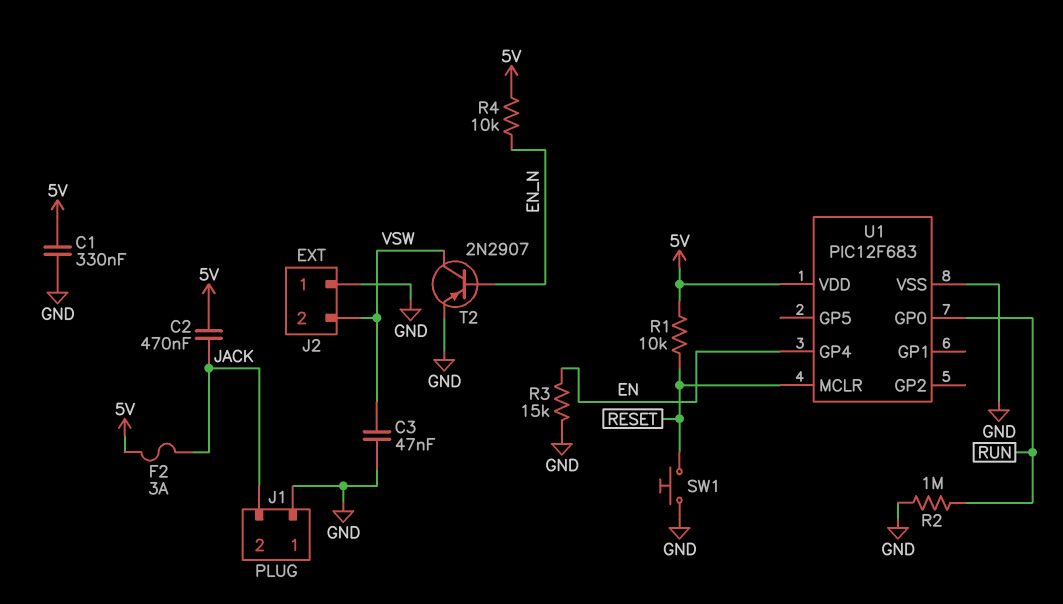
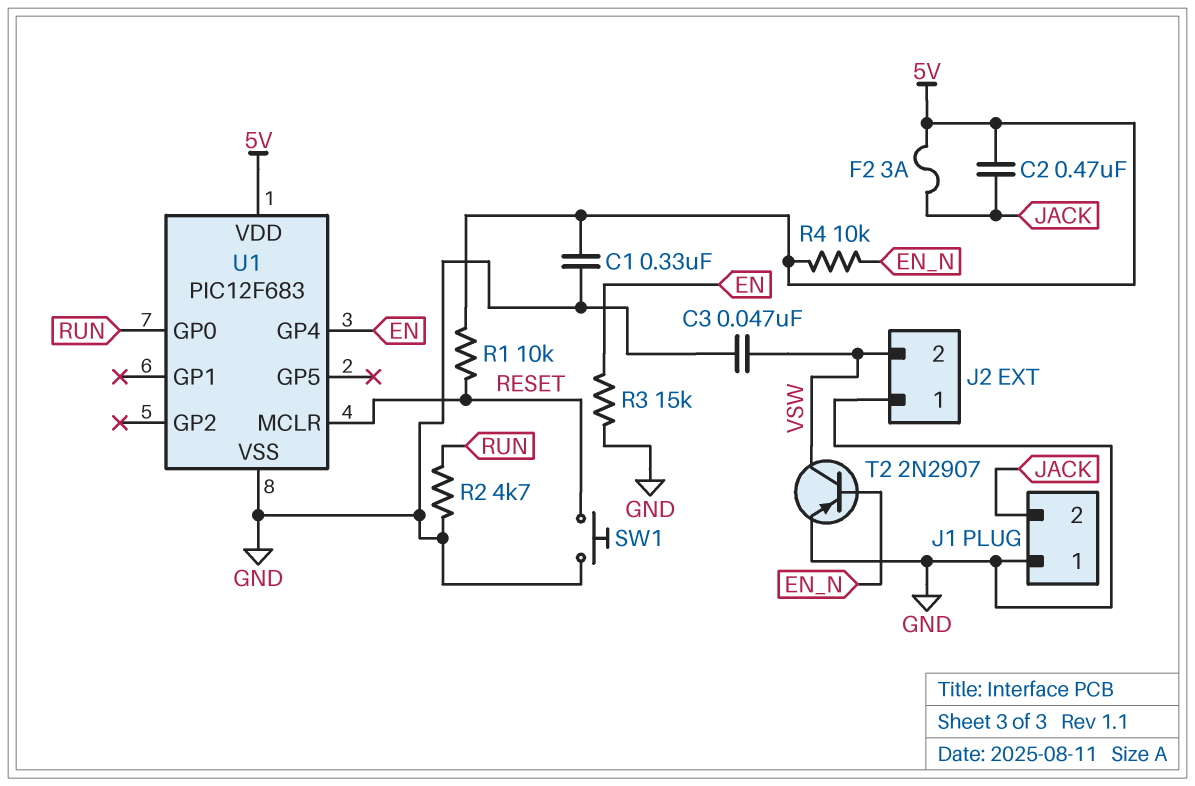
R2: 1M (GND, RUN) -> 4.7k (GND, RUN)

